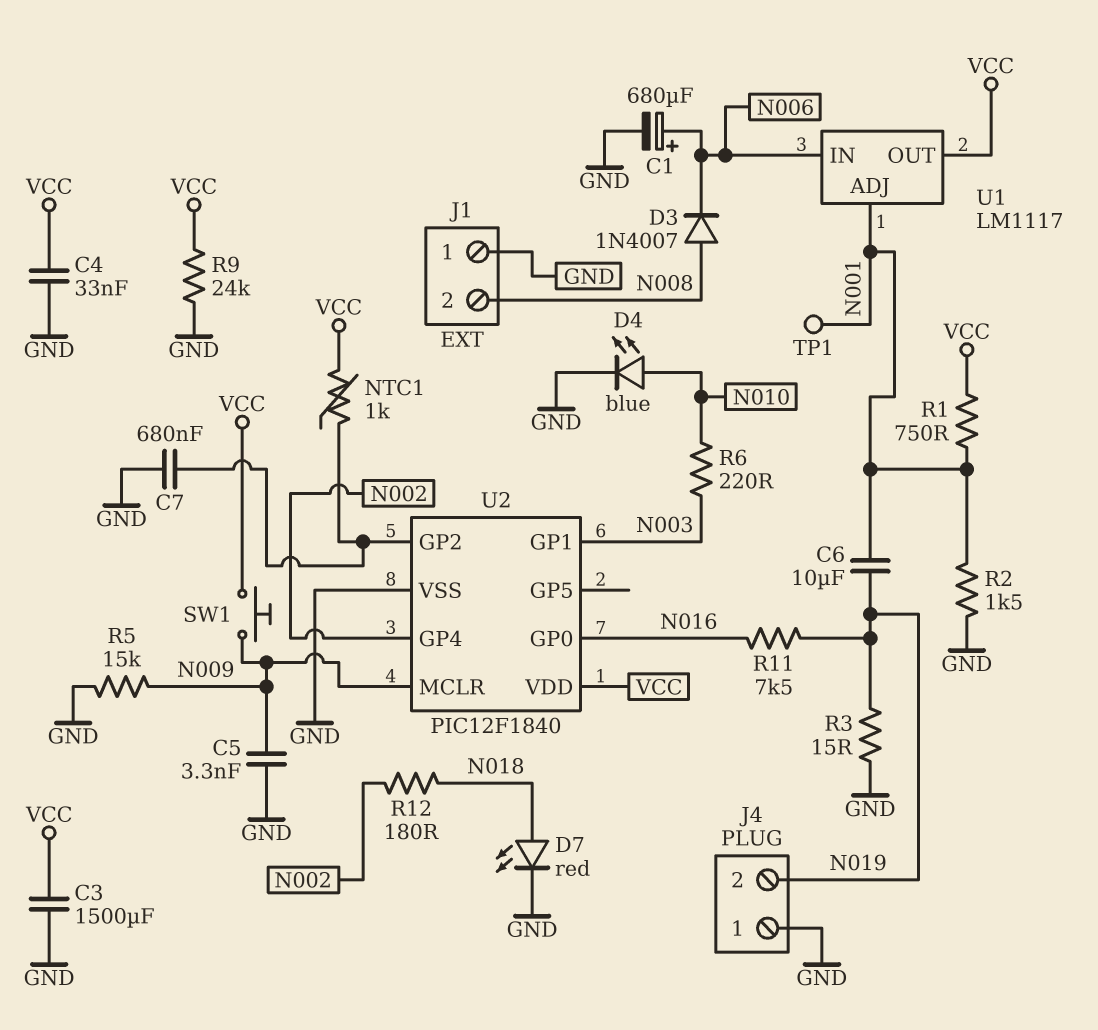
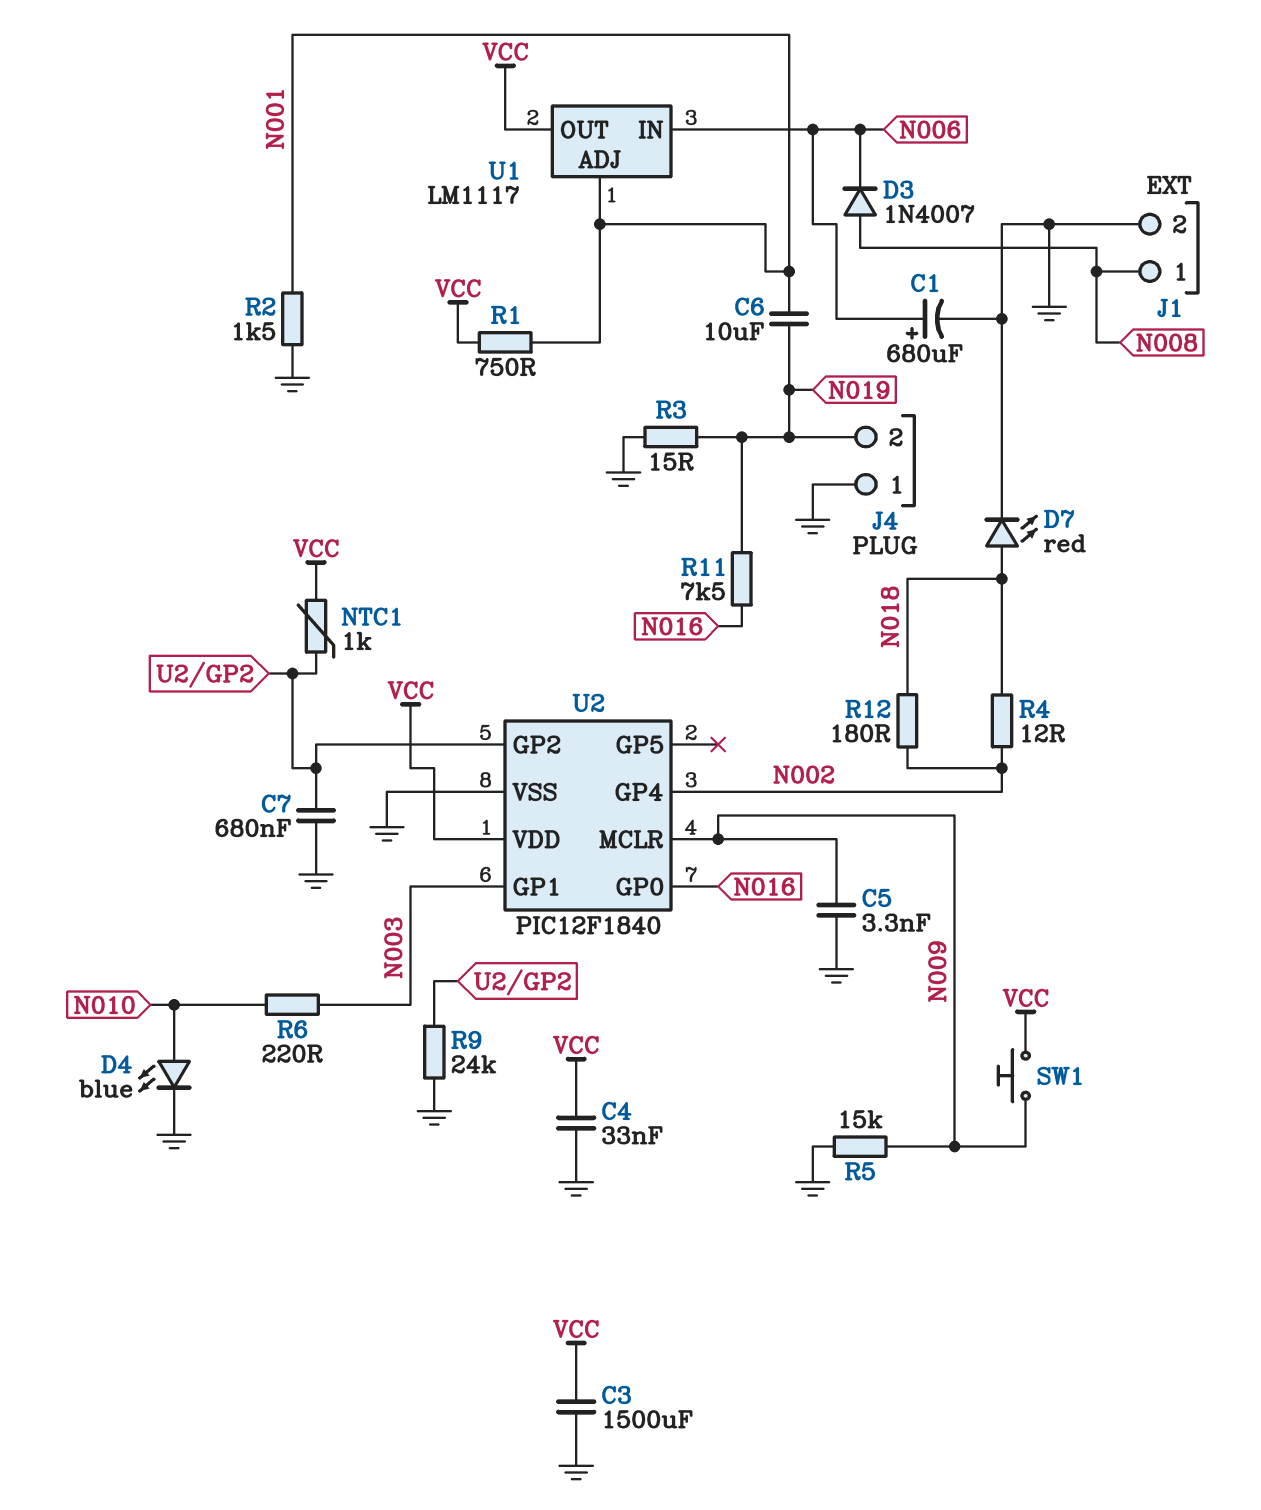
J1 pin 1: GND -> N008
J1 pin 2: N008 -> GND
R4: none -> 12 (N002, N018)
R9: 24k (GND, VCC) -> 24k (GND, U2/GP2)
TP1: test point (N001) -> none

